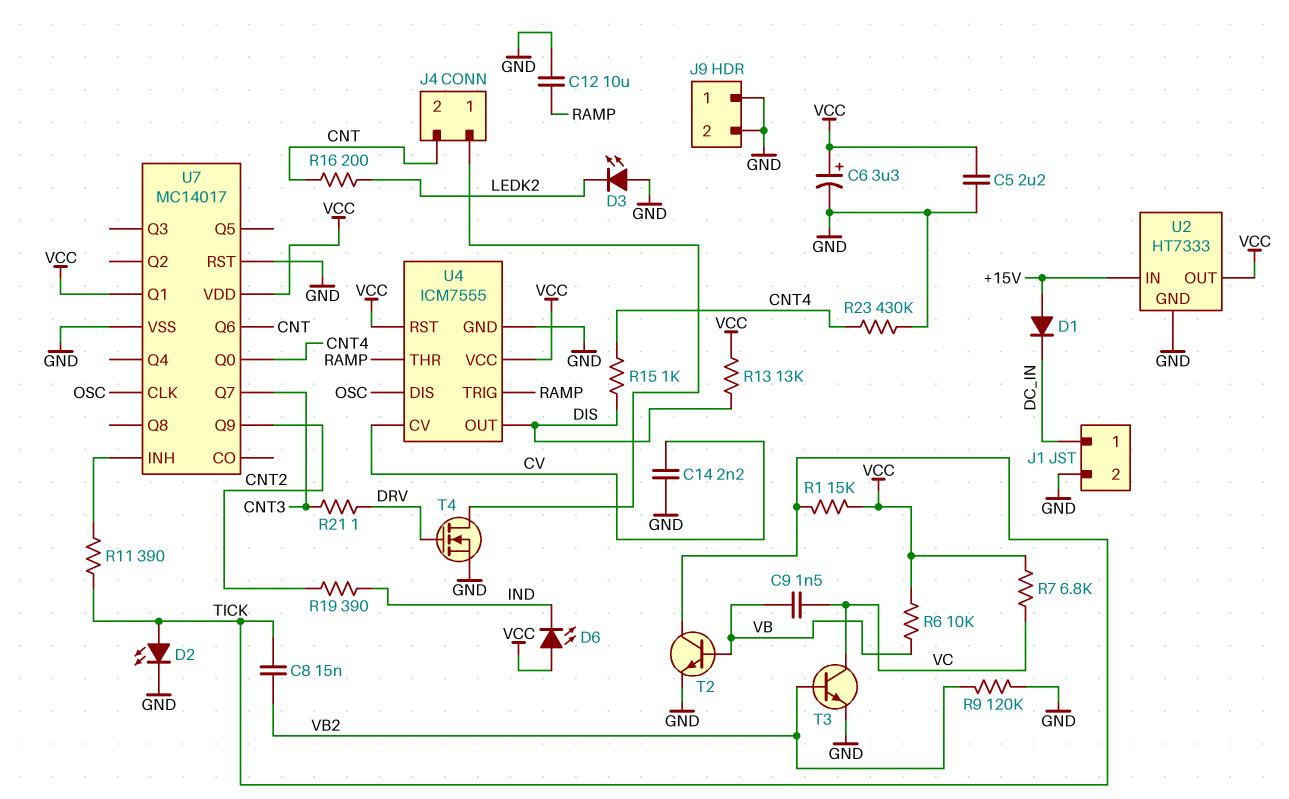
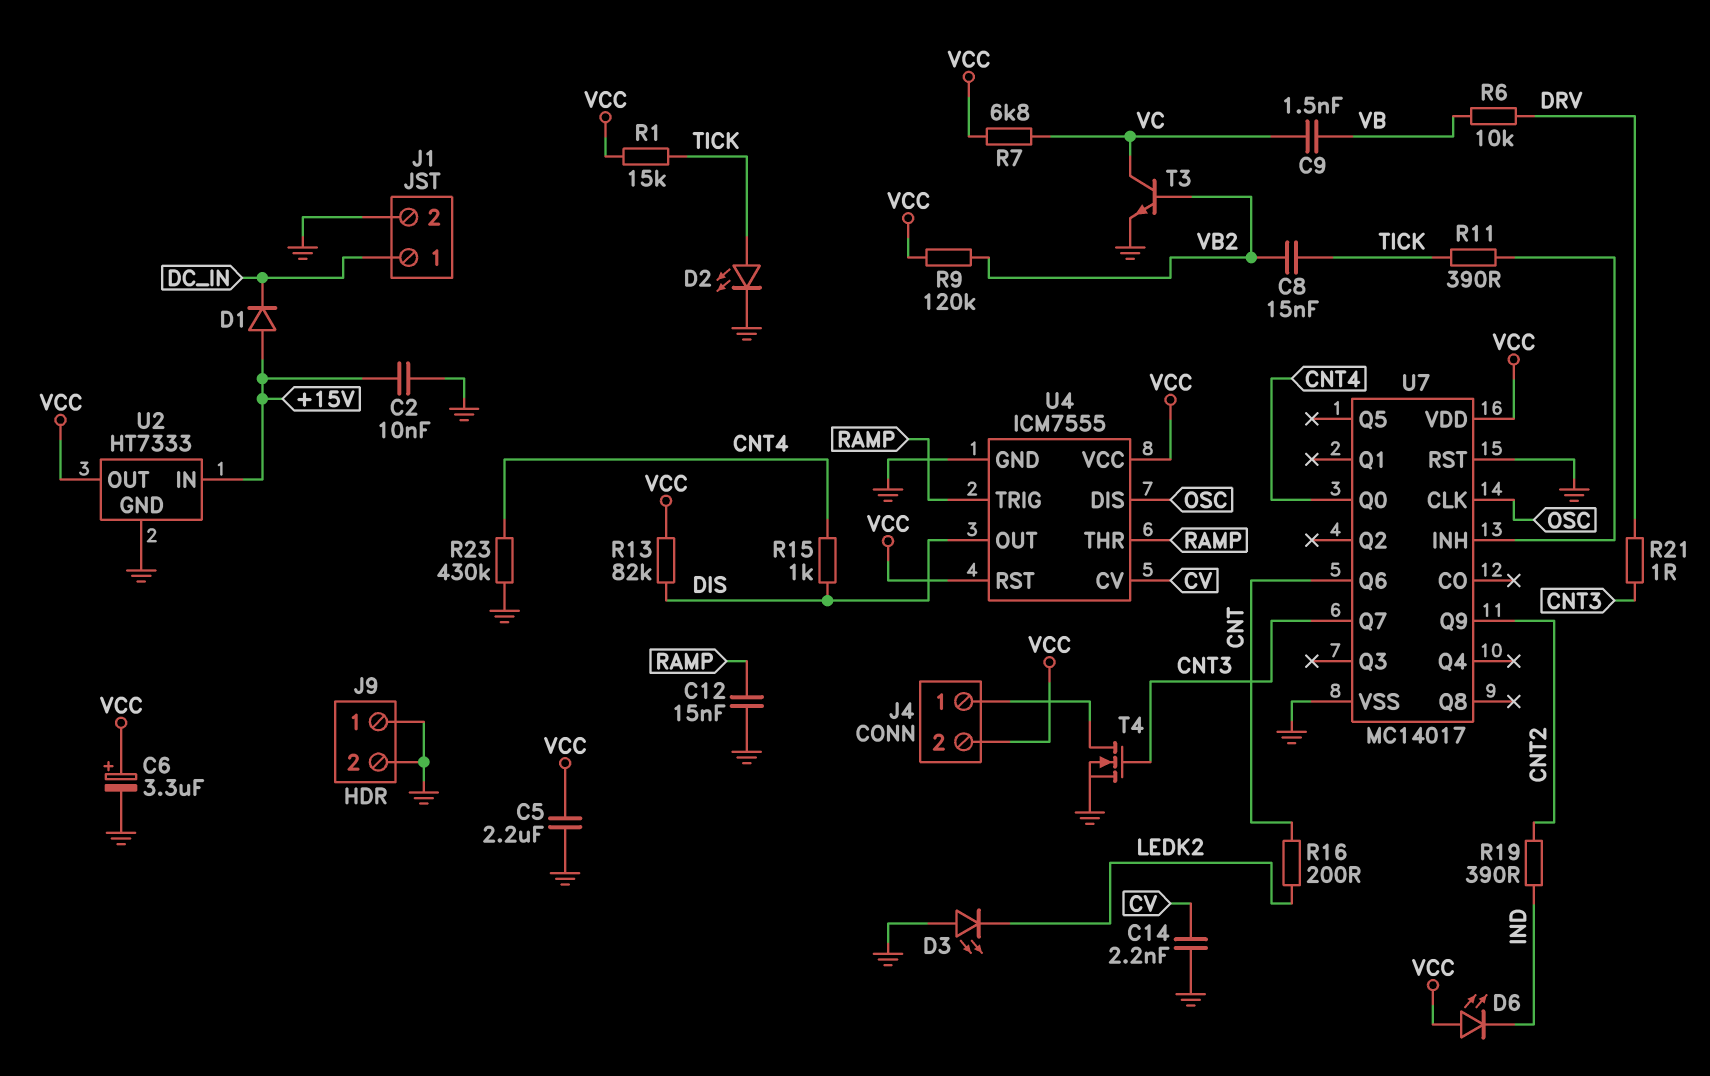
C2: none -> 10nF (+15V, GND)
C12: 10uF (GND, RAMP) -> 15nF (GND, RAMP)
J4 pin 2: CNT -> VCC
R6: 10k (VB, VCC) -> 10k (DRV, VB)
R9: 120k (GND, VB2) -> 120k (VB2, VCC)
R13: 13k (DIS, VCC) -> 82k (DIS, VCC)
T2: NPN (B VB, C TICK, E GND) -> none
T4: NMOS (G DRV, D J4/1, S GND) -> NMOS (G CNT3, D J4/1, S GND)
U7 pin Q1: VCC -> none

